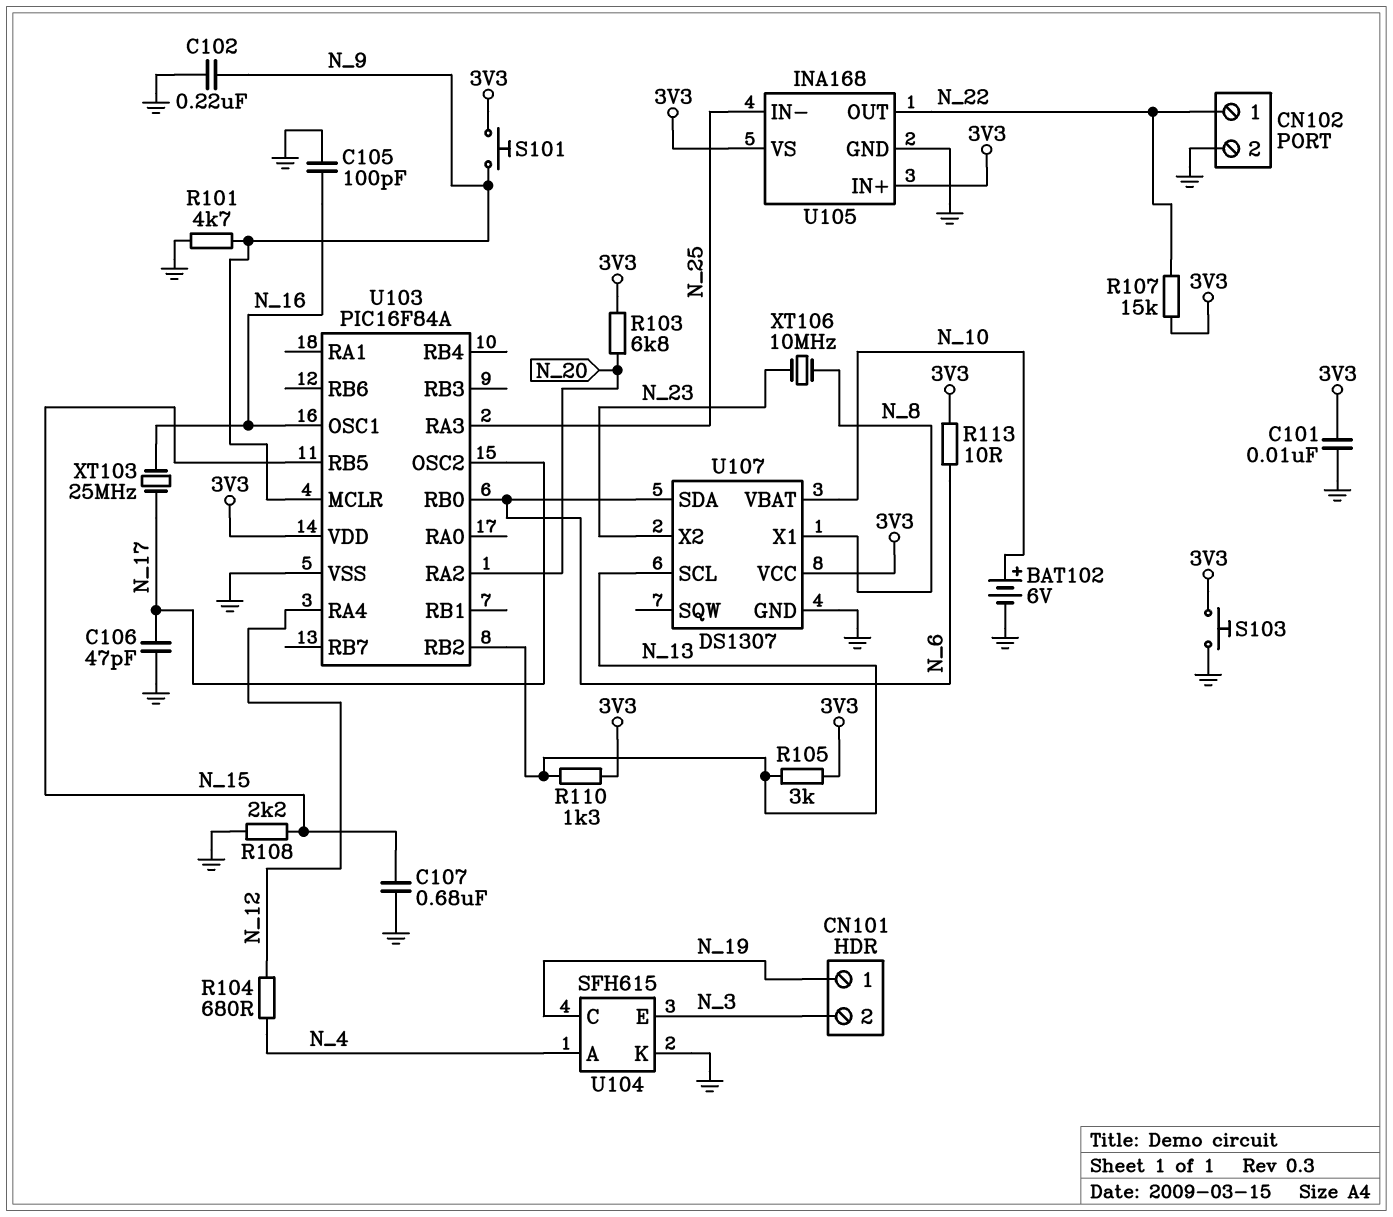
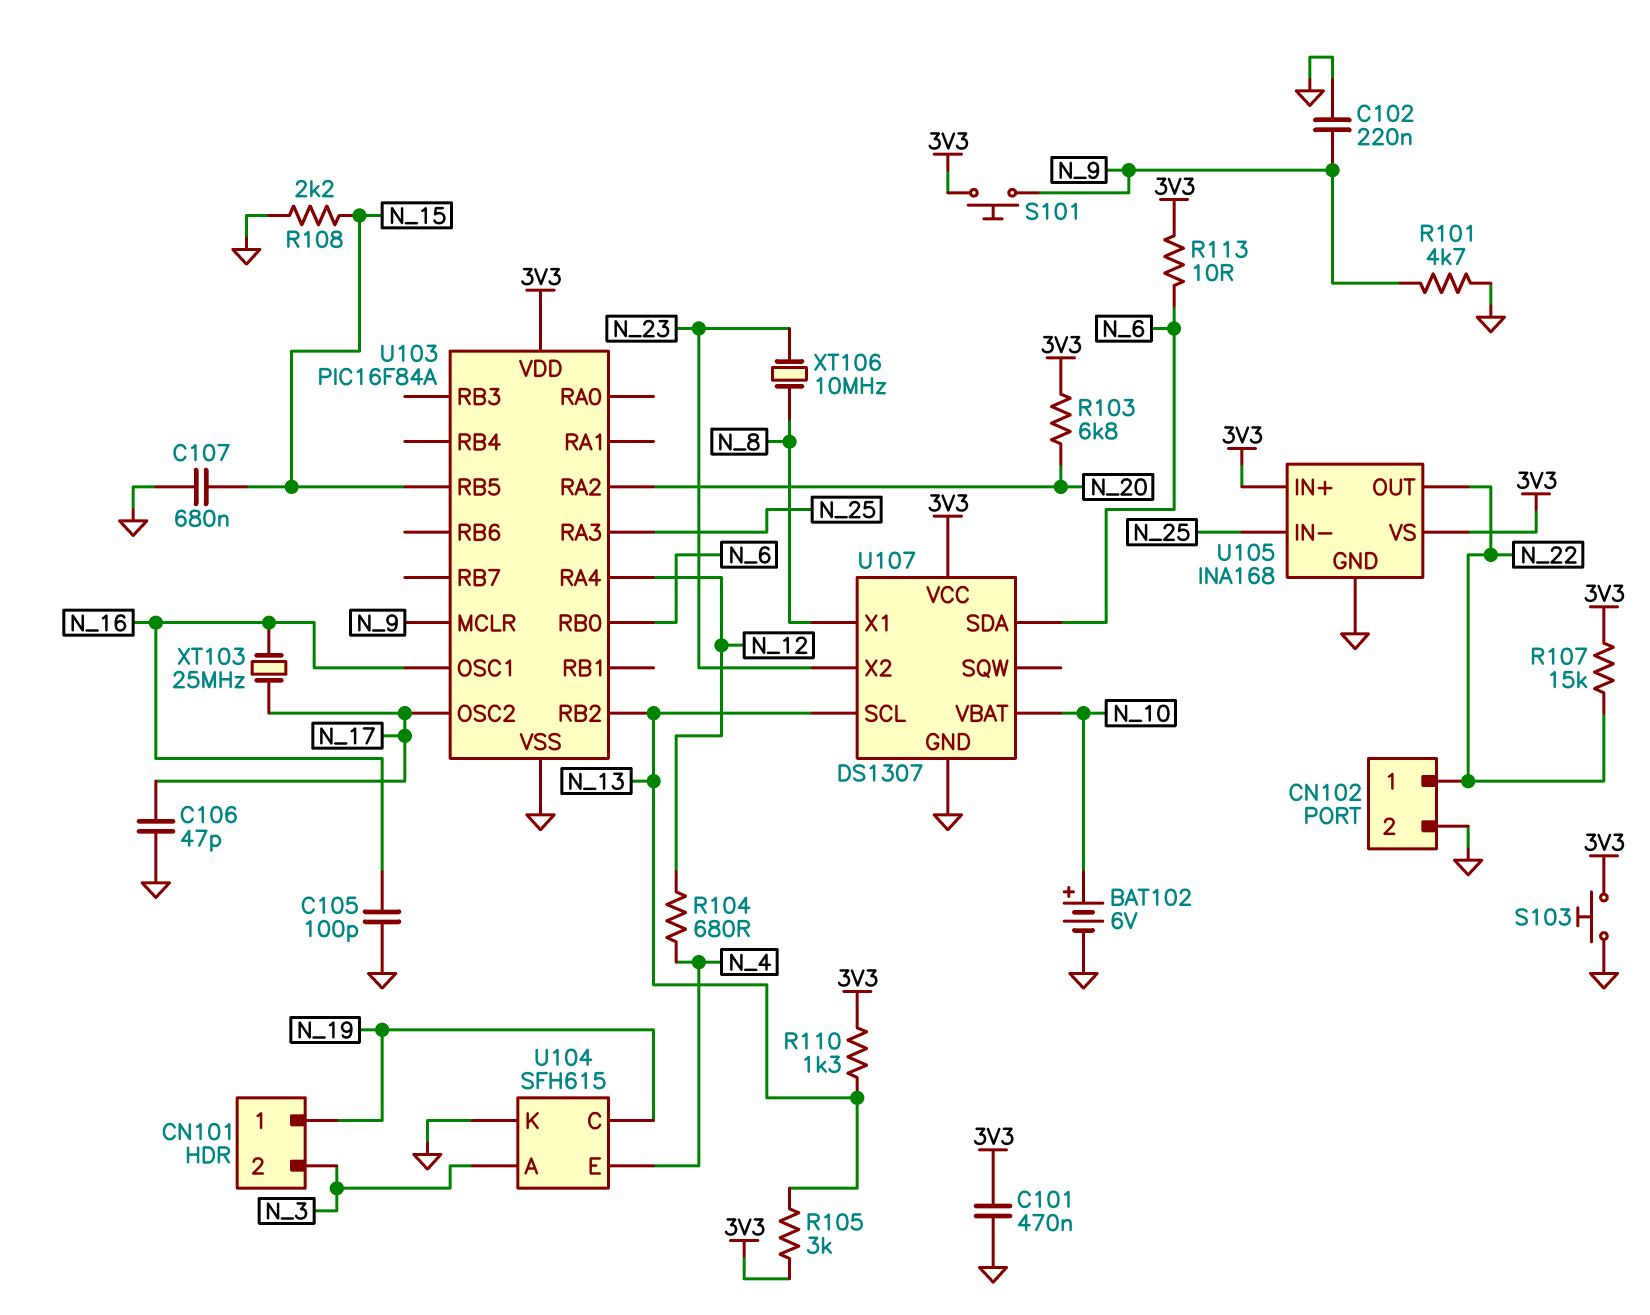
C101: 10nF (3V3, GND) -> 470nF (3V3, GND)
U104 pin A: N_4 -> N_3
U104 pin E: N_3 -> N_4

